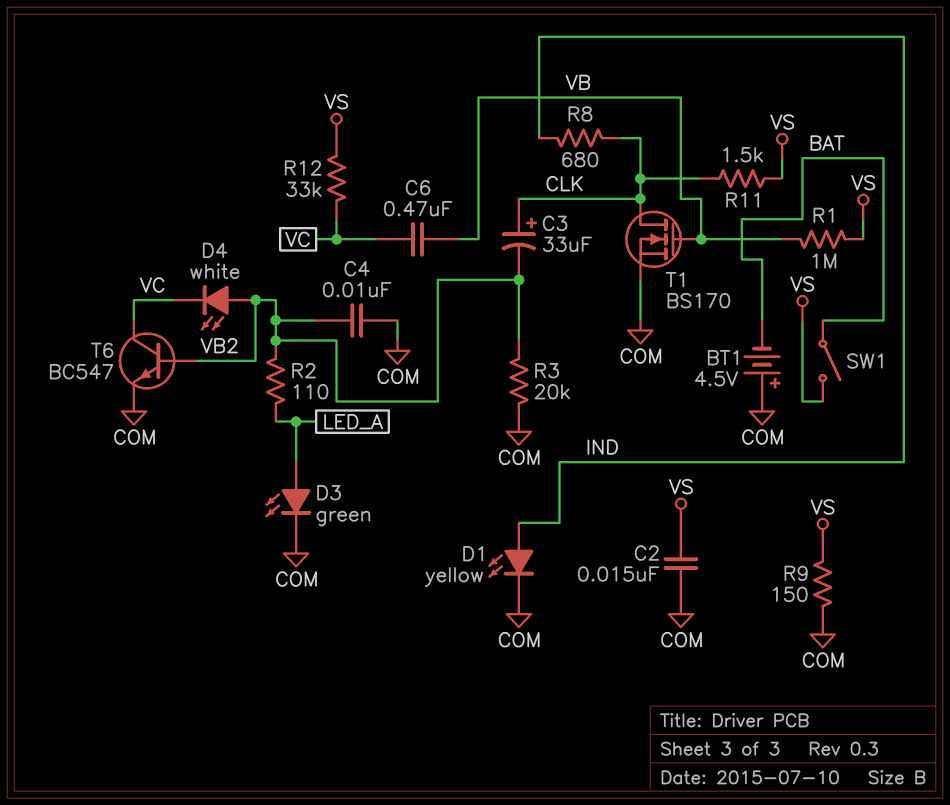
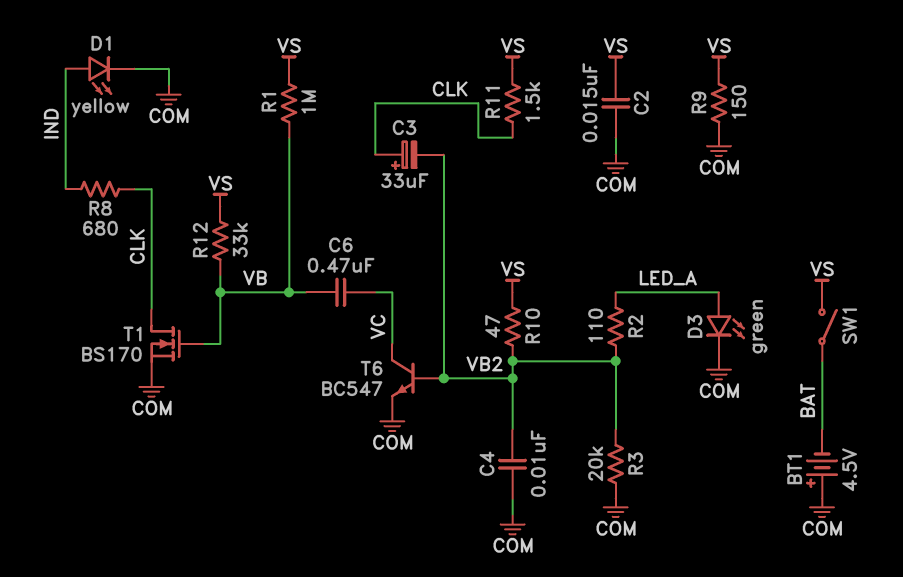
D4: LED white (A VB2, K VC) -> none
R10: none -> 47 (VB2, VS)
R12: 33k (VC, VS) -> 33k (VB, VS)

